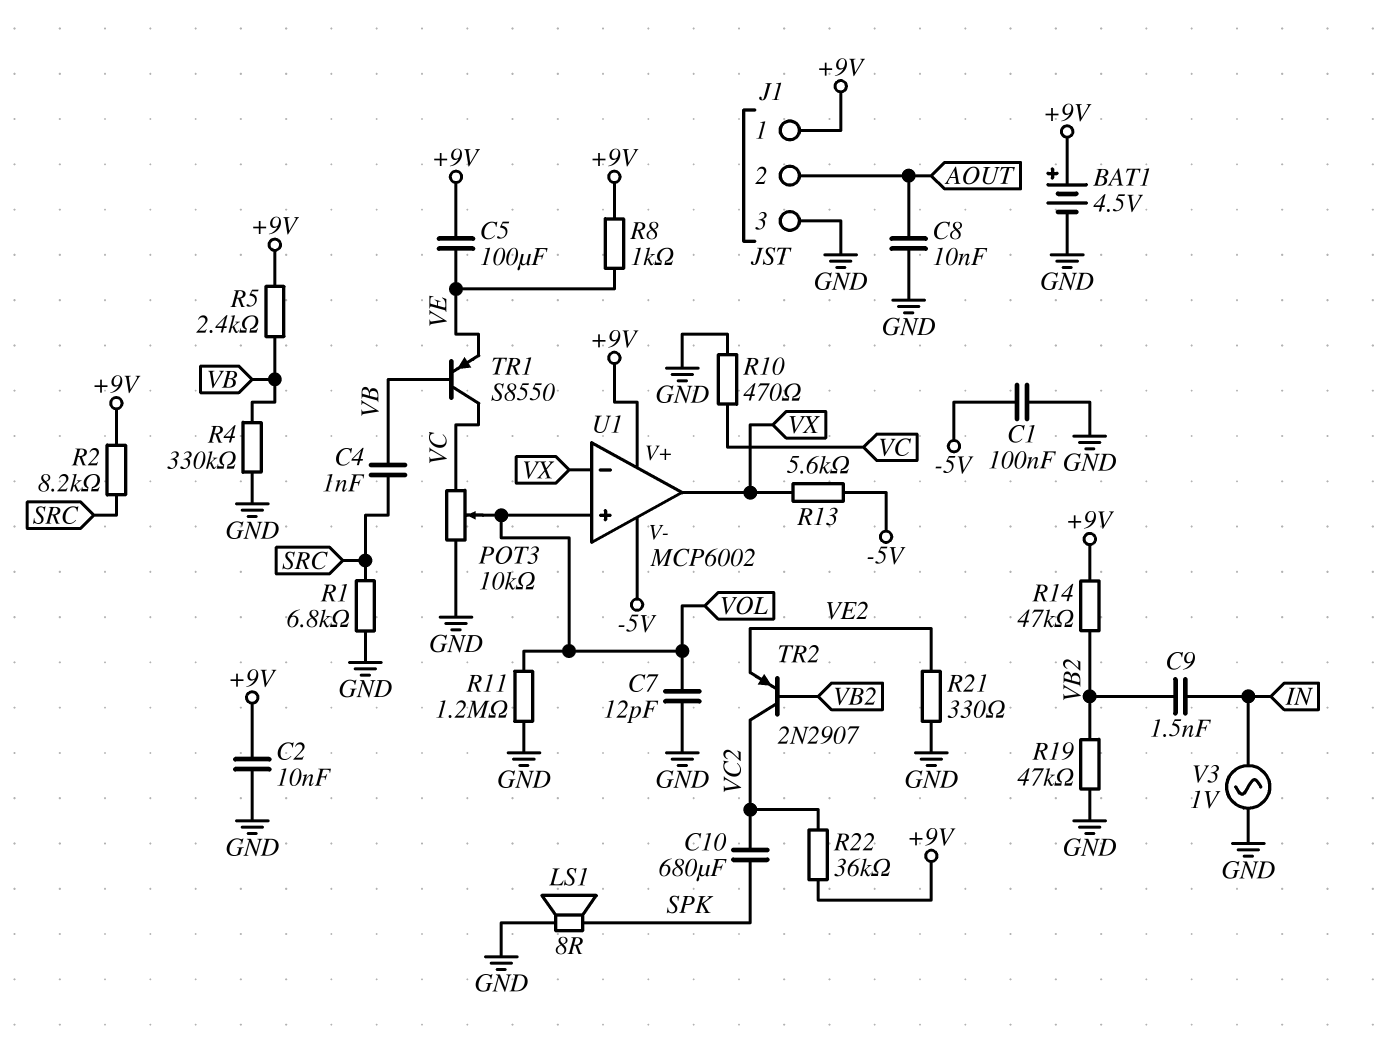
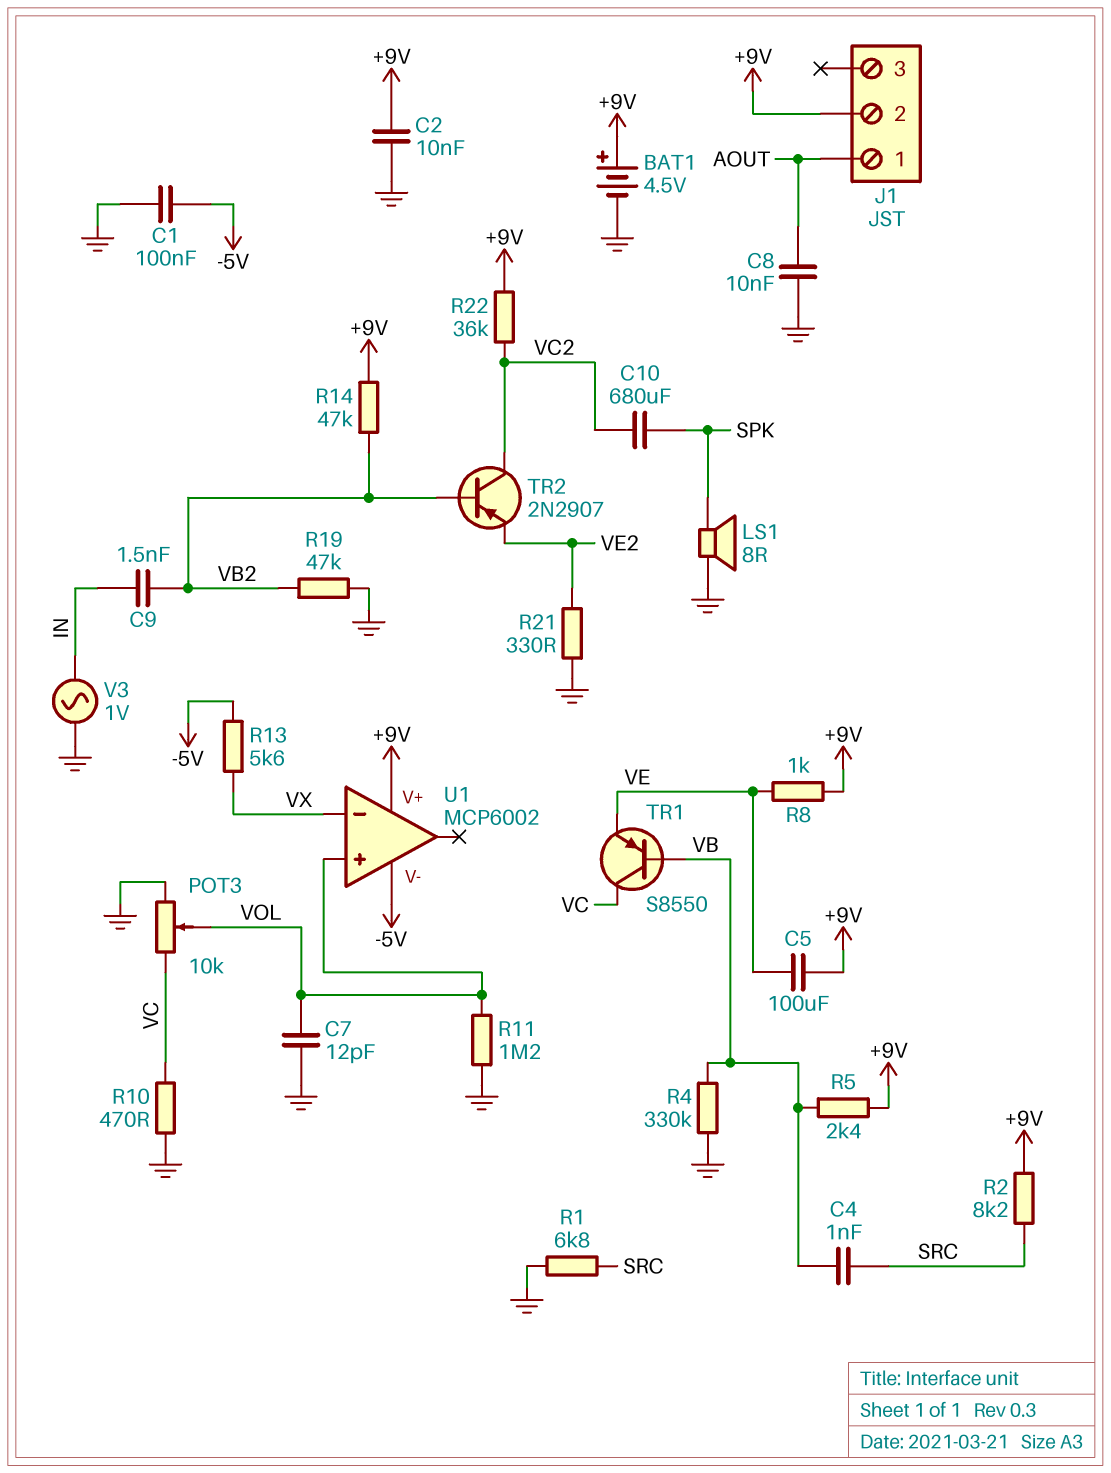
J1 pin 1: +9V -> AOUT
J1 pin 2: AOUT -> +9V
J1 pin 3: GND -> none
U1 pin out: VX -> none

